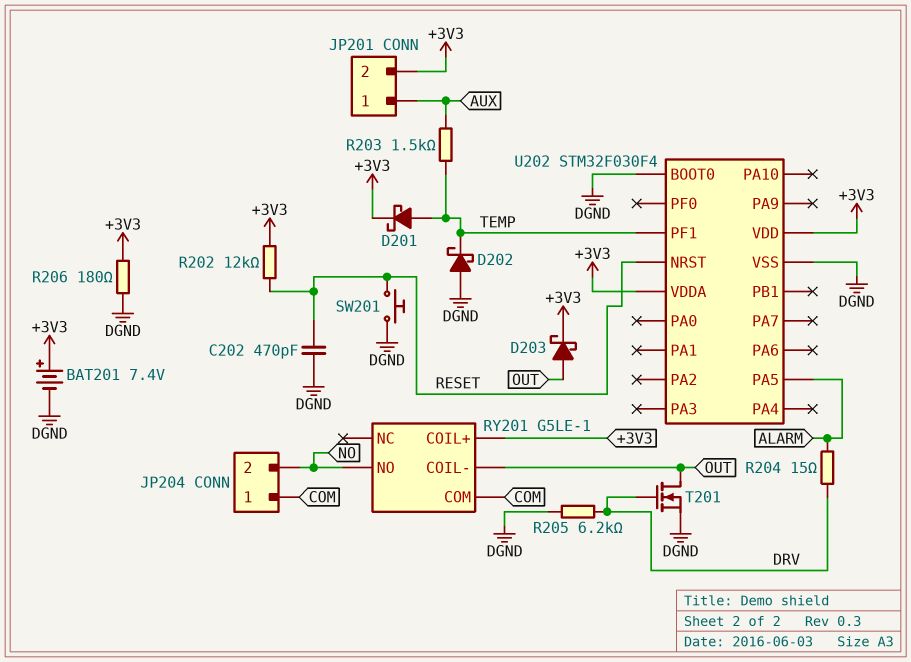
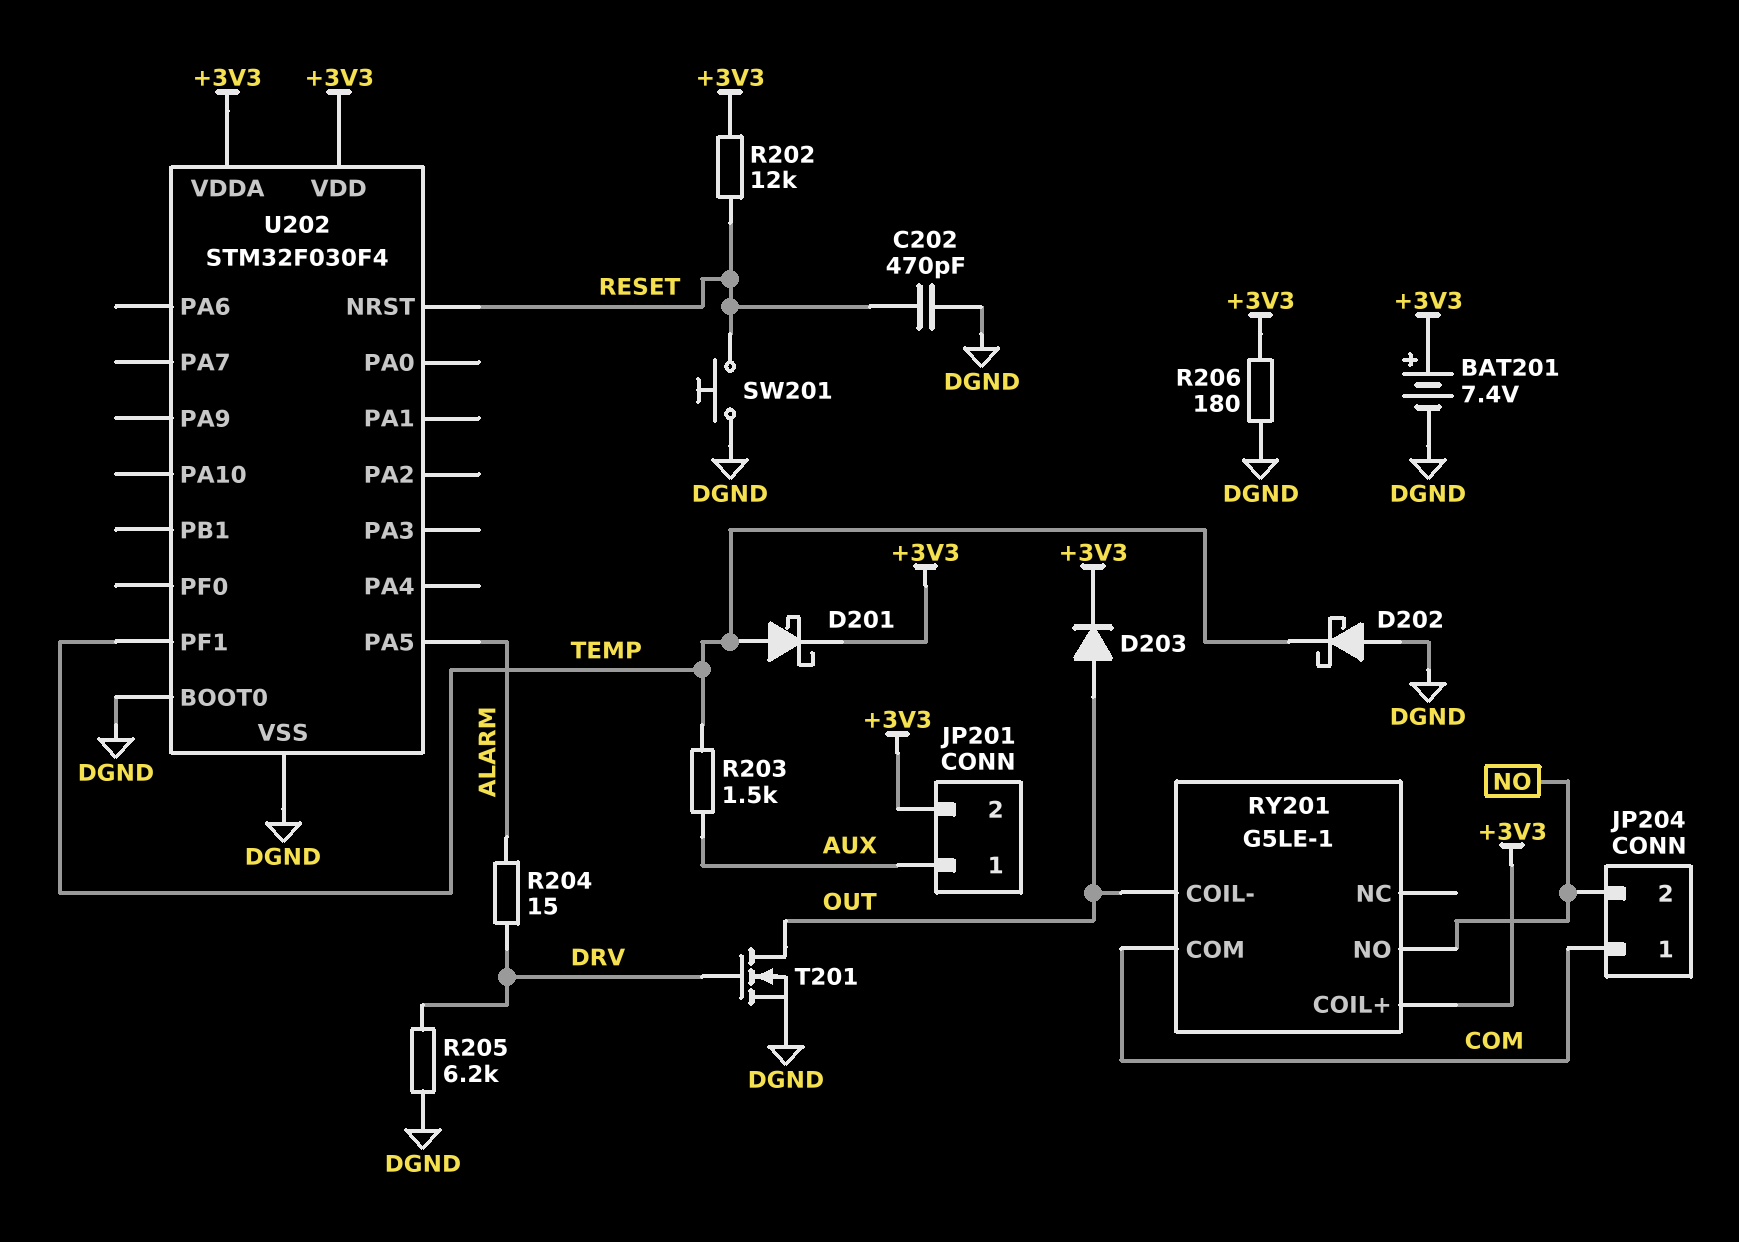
D203: schottky (A OUT, K +3V3) -> diode (A OUT, K +3V3)

